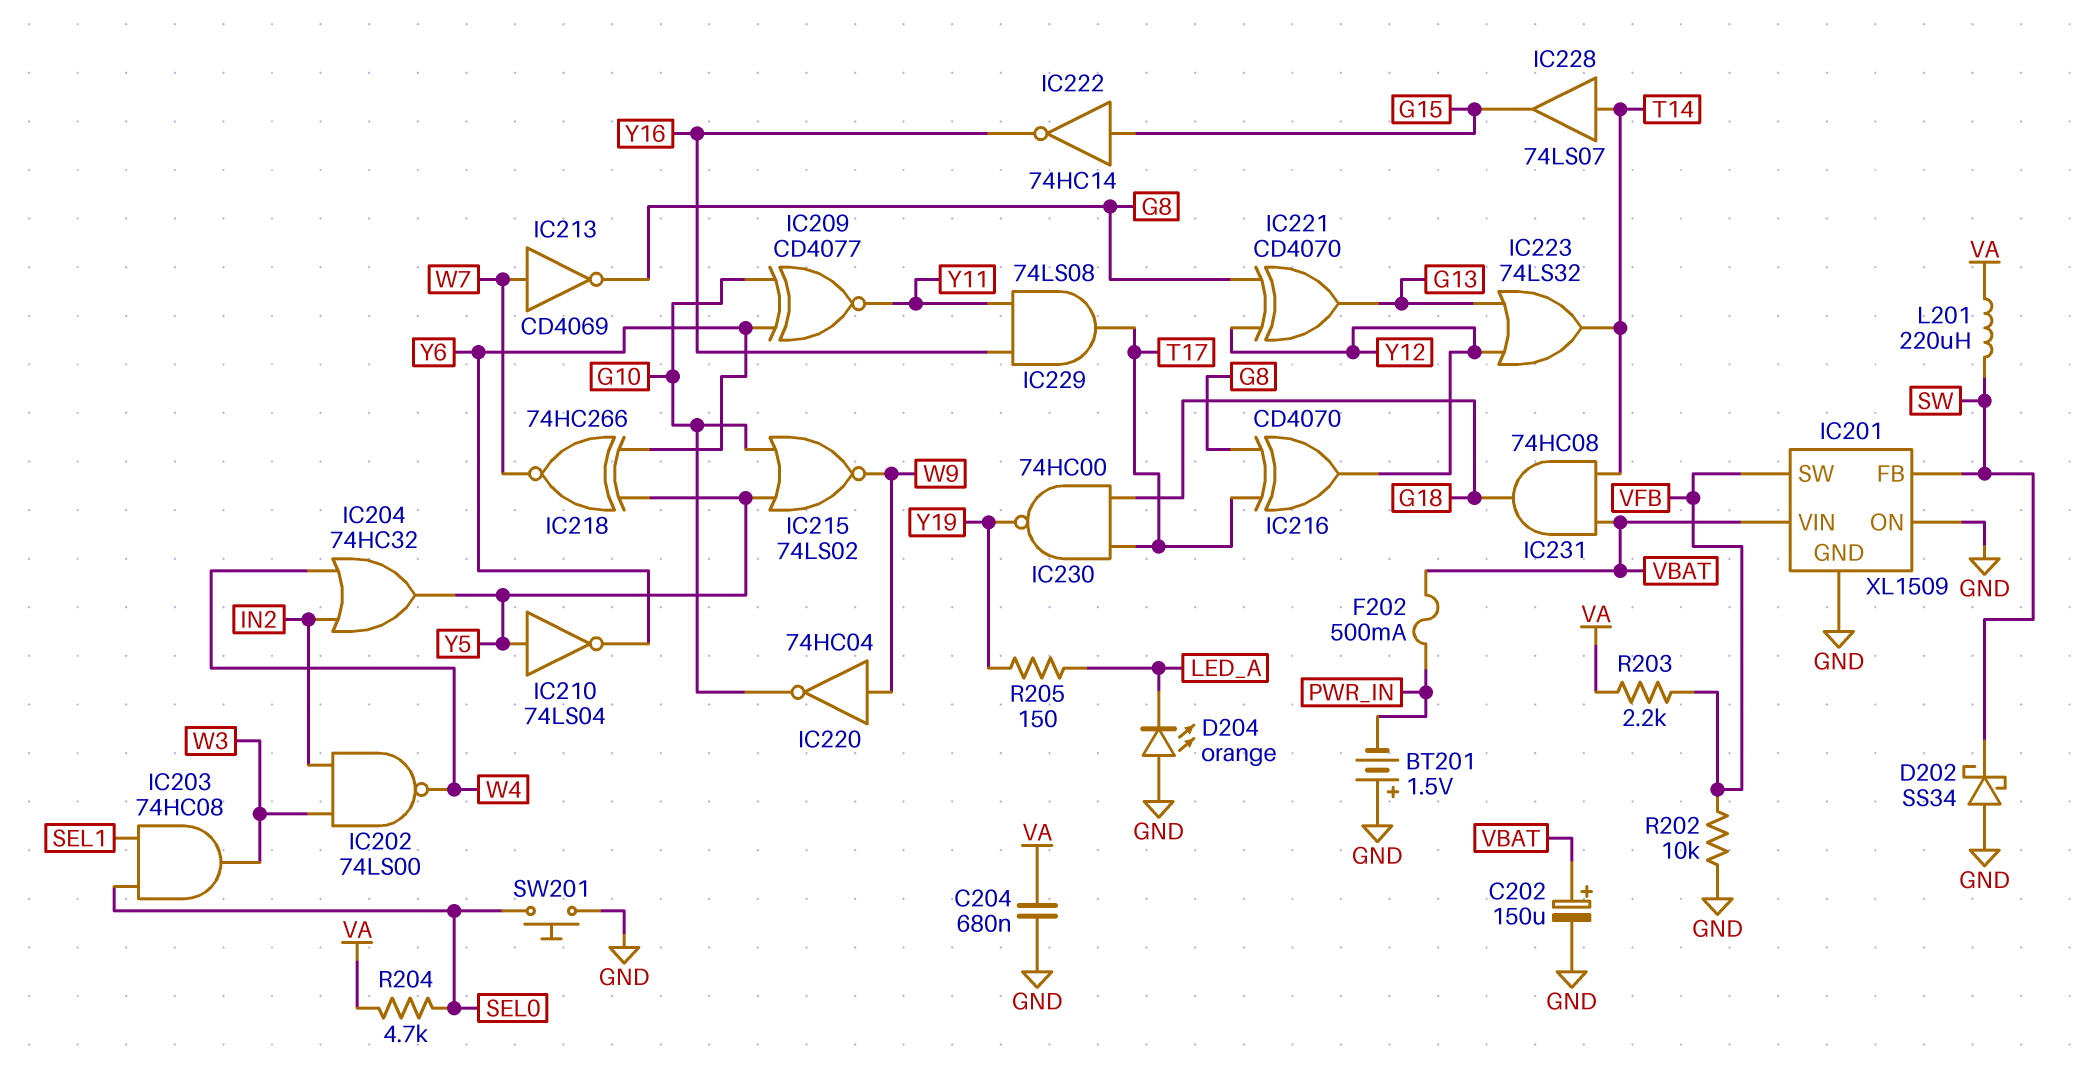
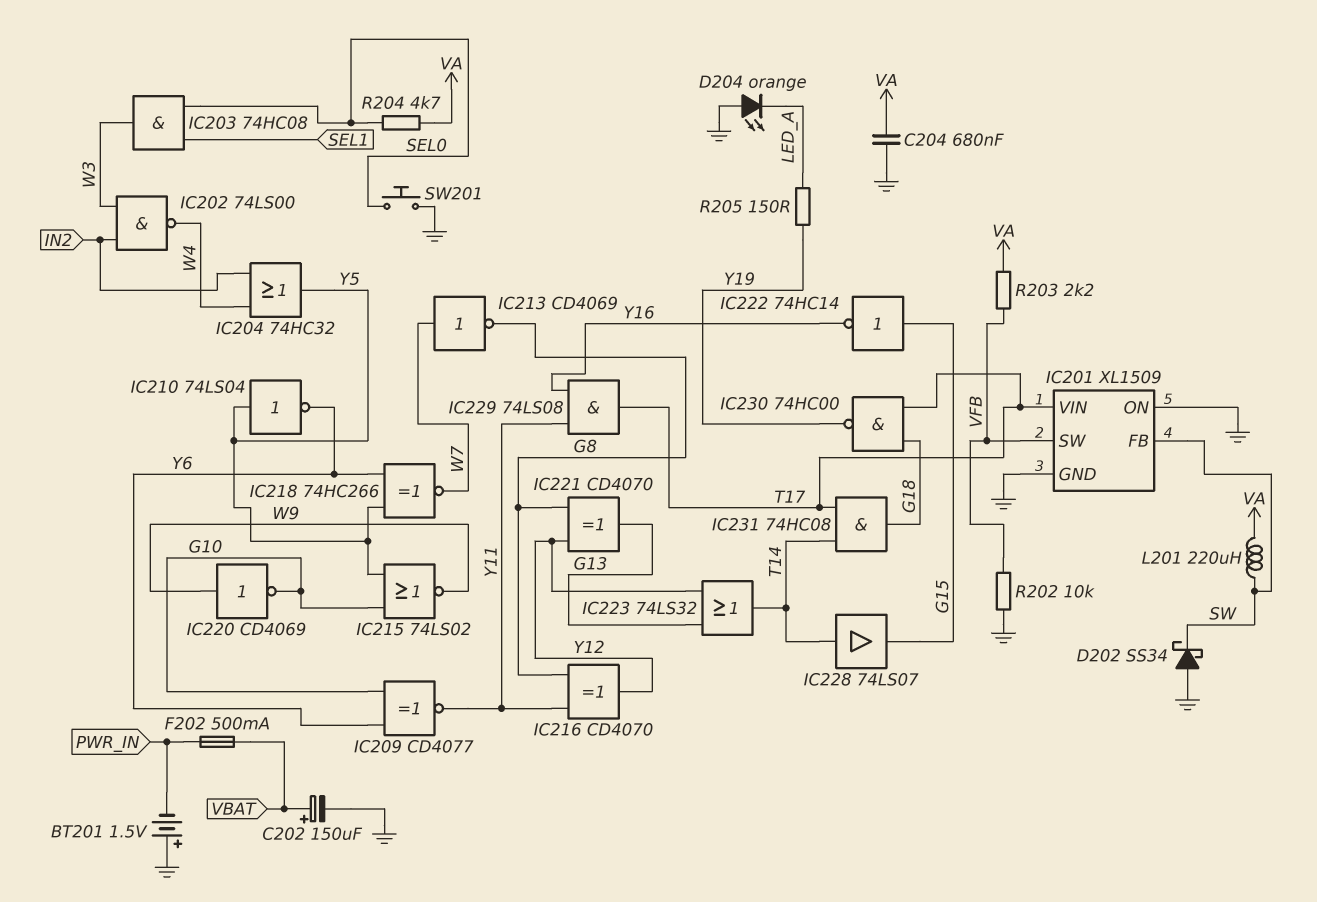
IC201 pin VIN: VBAT -> T17
IC216: XOR CD4070 (in G8, in T17, out Y12) -> XOR CD4070 (in G8, in Y11, out Y12)
IC220: NOT 74HC04 (in W9, out G10) -> NOT CD4069 (in W9, out G10)
IC231: AND 74HC08 (in T14, in VBAT, out G18) -> AND 74HC08 (in T14, in T17, out G18)

